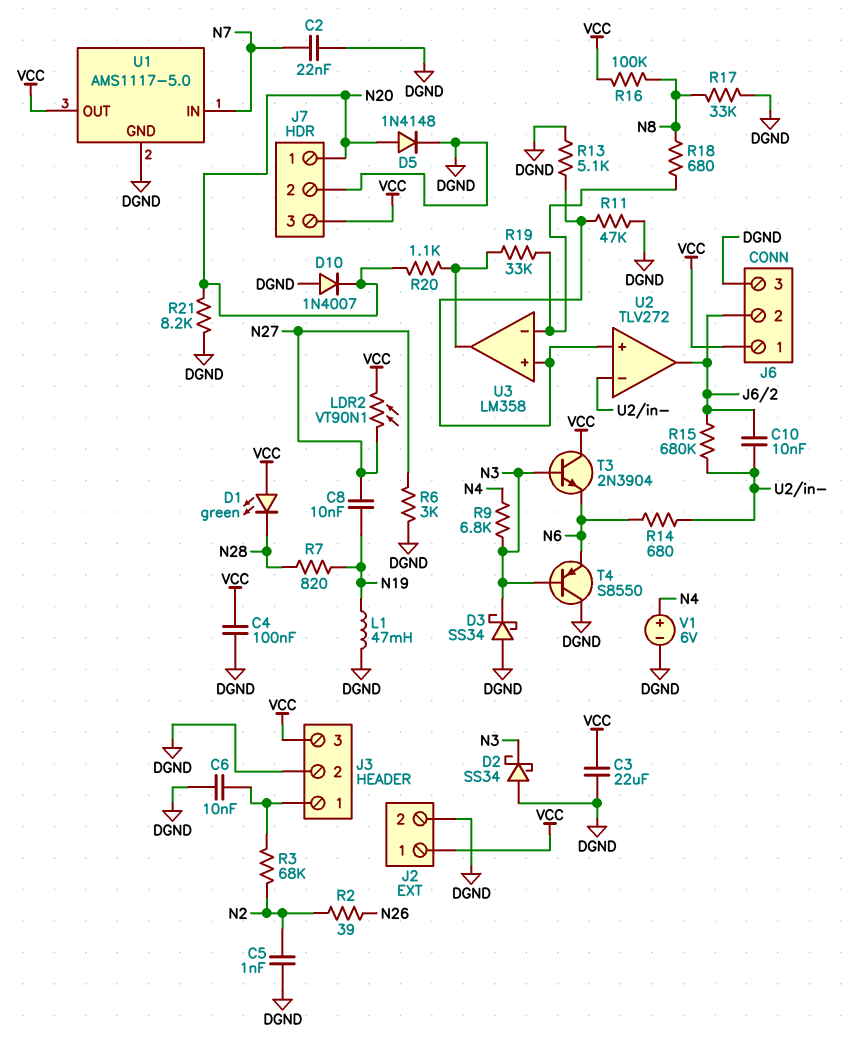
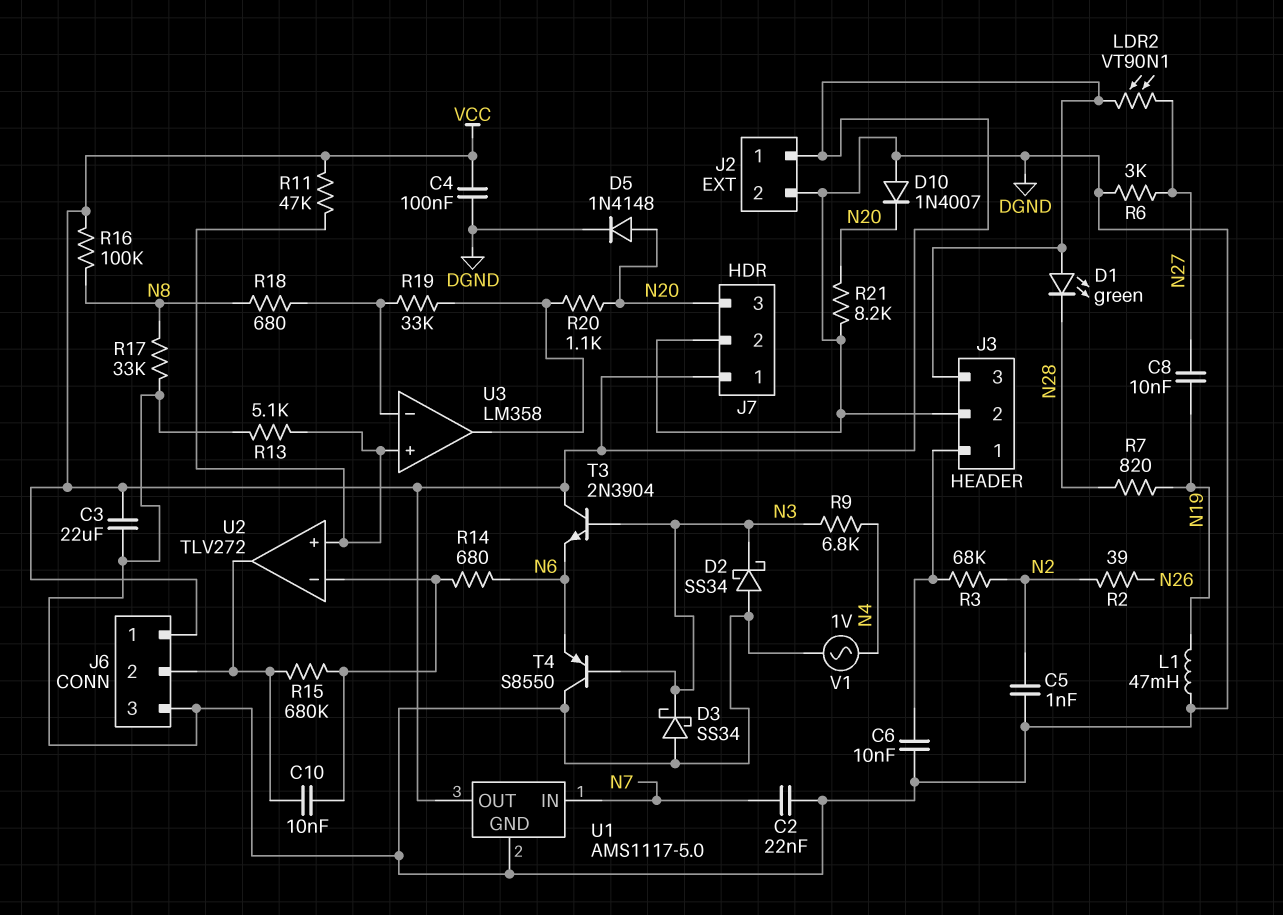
J7 pin 1: N20 -> VCC
J7 pin 3: VCC -> N20
R11: 47k (DGND, U2/in+) -> 47k (U2/in+, VCC)
V1: 6V (plus N4, minus DGND) -> AC 1V (DGND, N4)

